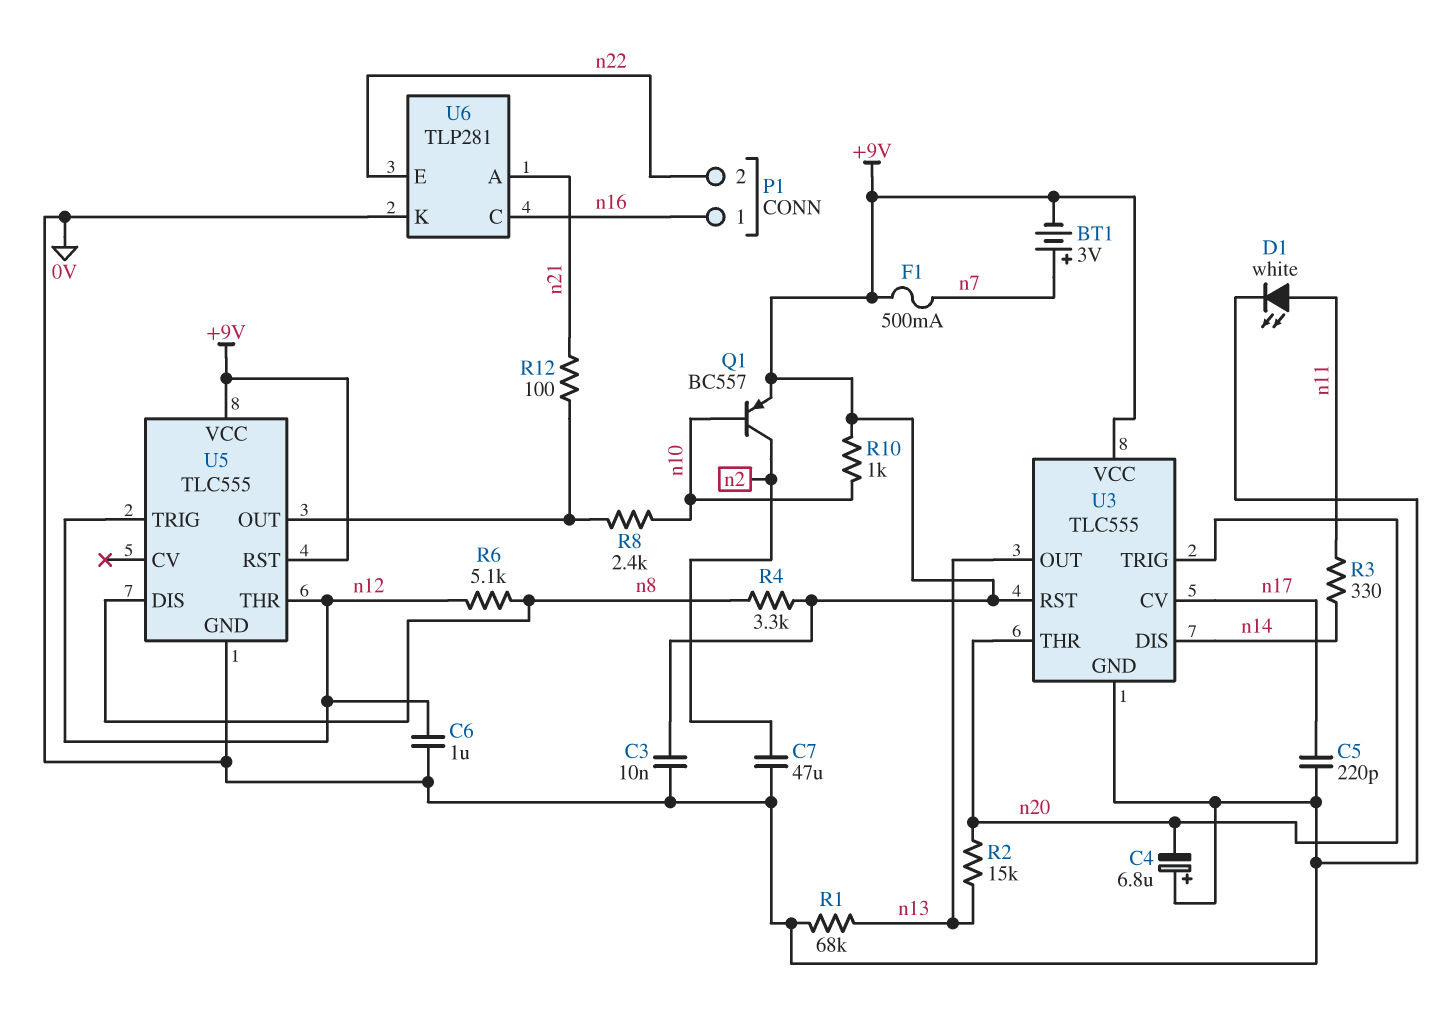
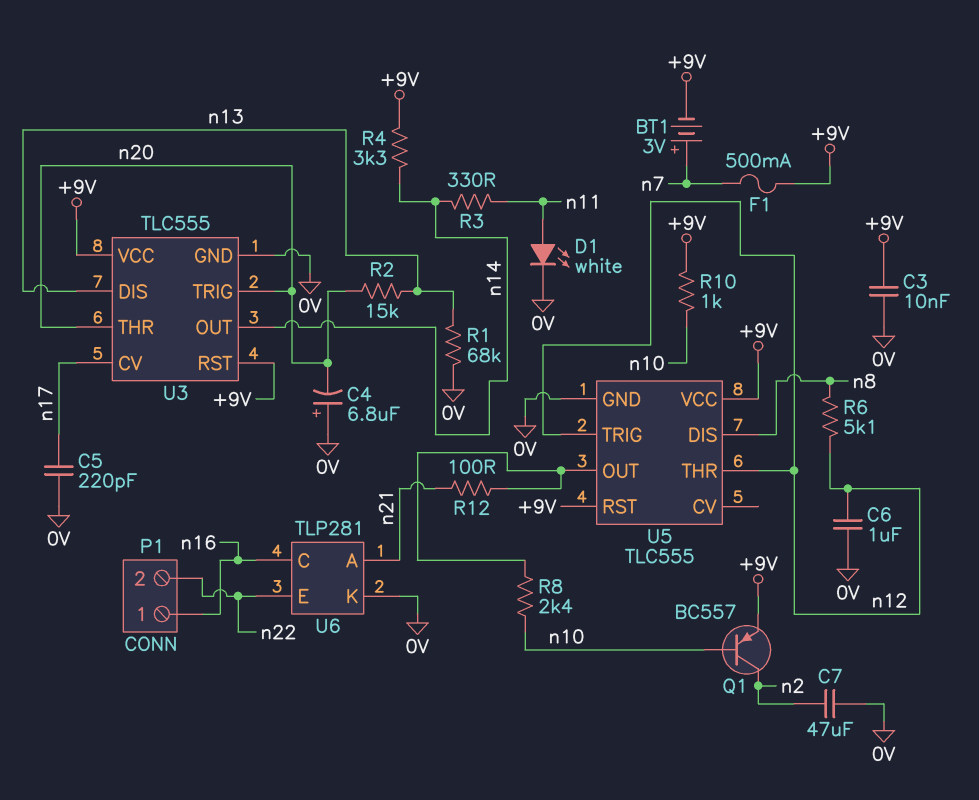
R4: 3.3k (+9V, n8) -> 3.3k (+9V, n14)
U3 pin DIS: n14 -> n13
U3 pin OUT: n13 -> n14

